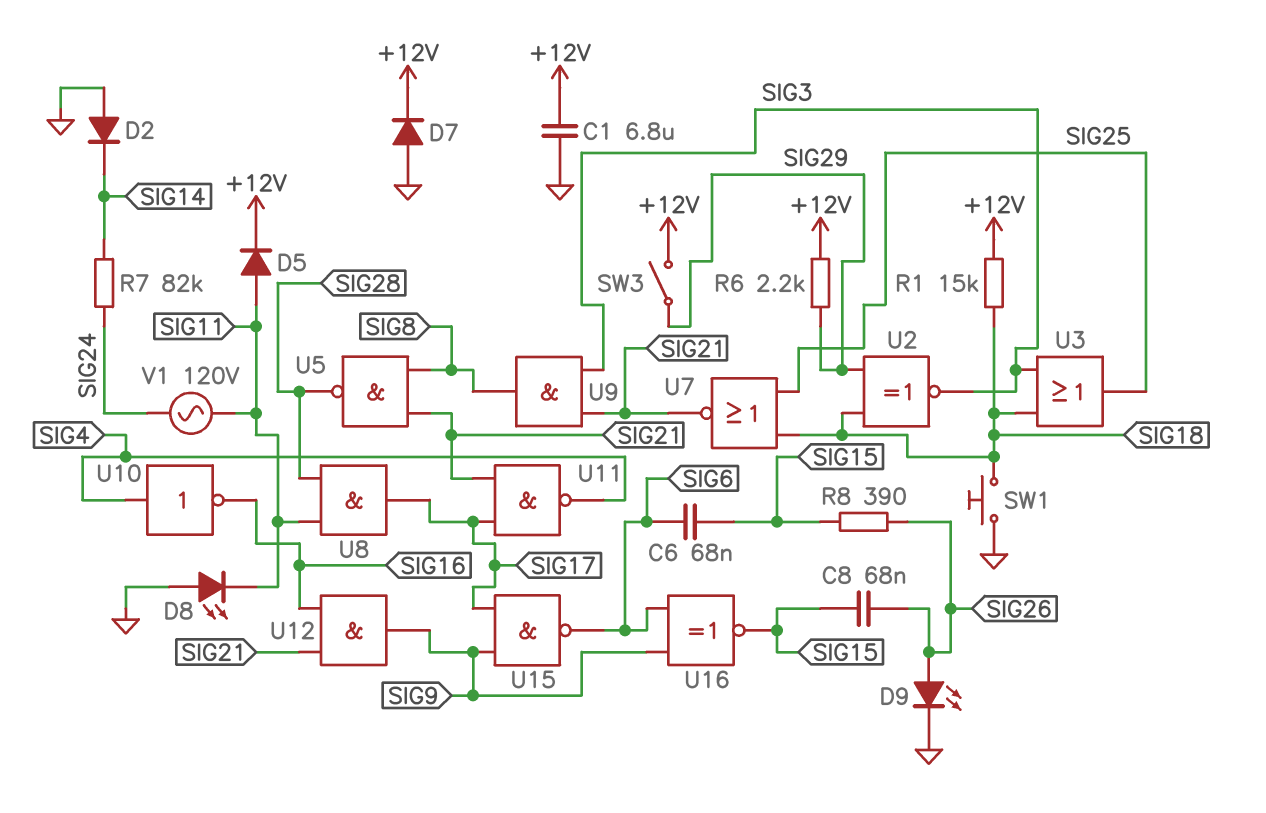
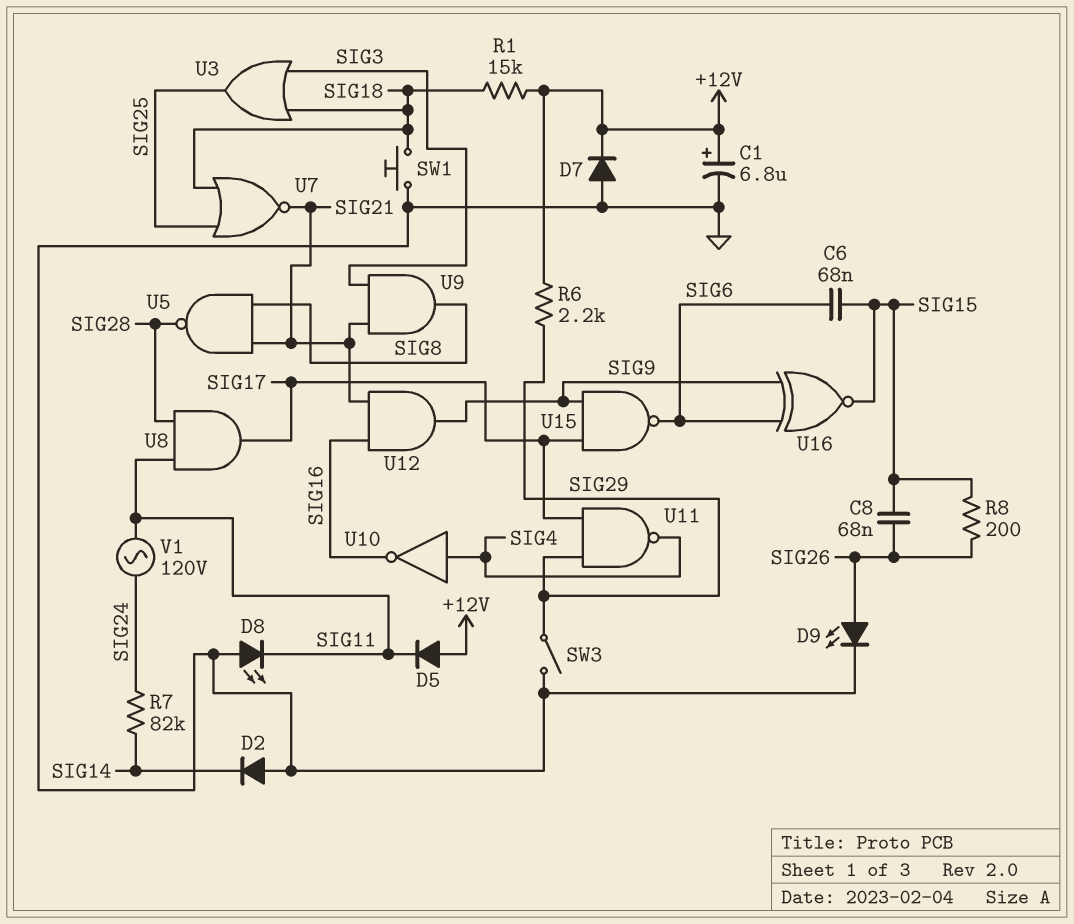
C1: 6.8uF (+12V, GND) -> 6.8uF (plus +12V, minus GND)
D5: diode (A SIG11, K +12V) -> diode (A +12V, K SIG11)
R8: 390 (SIG15, SIG26) -> 200 (SIG15, SIG26)
SW3: switch (+12V, SIG29) -> switch (GND, SIG29)
U2: XNOR (in SIG18, in SIG29, out SIG3) -> none
U11: NAND (in SIG17, in SIG21, out SIG4) -> NAND (in SIG17, in SIG29, out SIG4)

